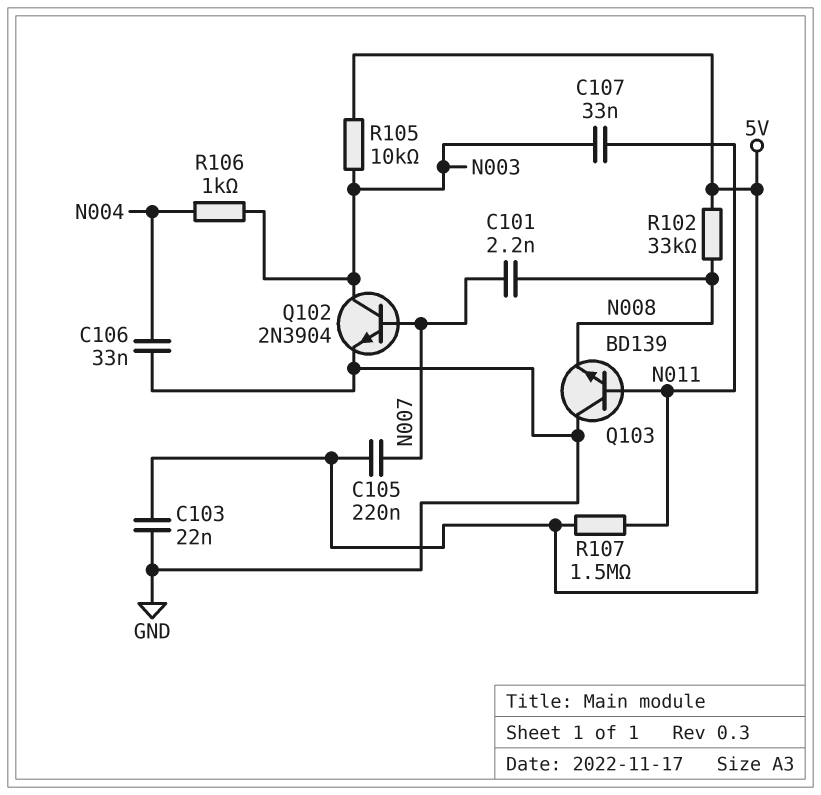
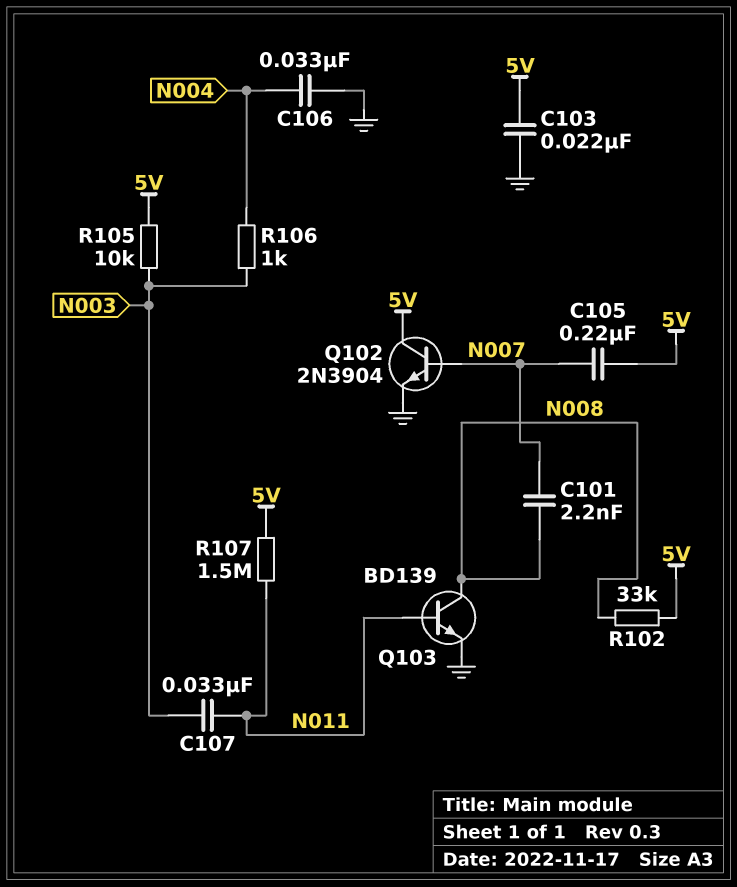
Q102: NPN 2N3904 (B N007, C N003, E GND) -> NPN 2N3904 (B N007, C 5V, E GND)
Q103: NPN BD139 (B N011, C GND, E N008) -> NPN BD139 (B N011, C N008, E GND)

